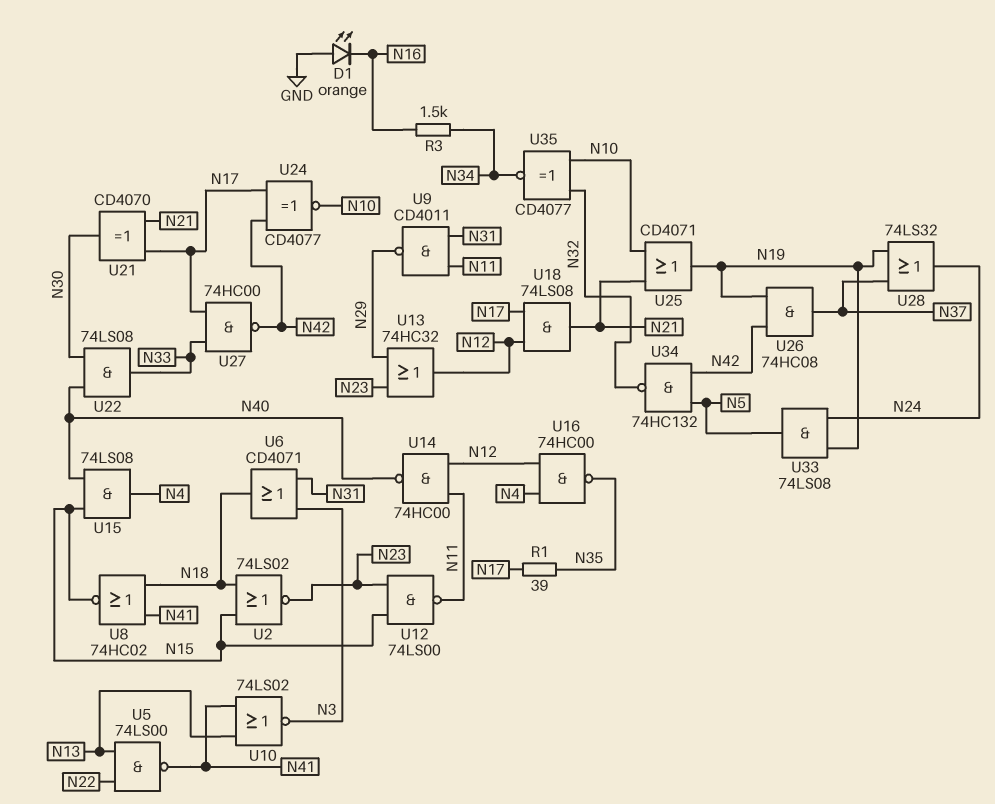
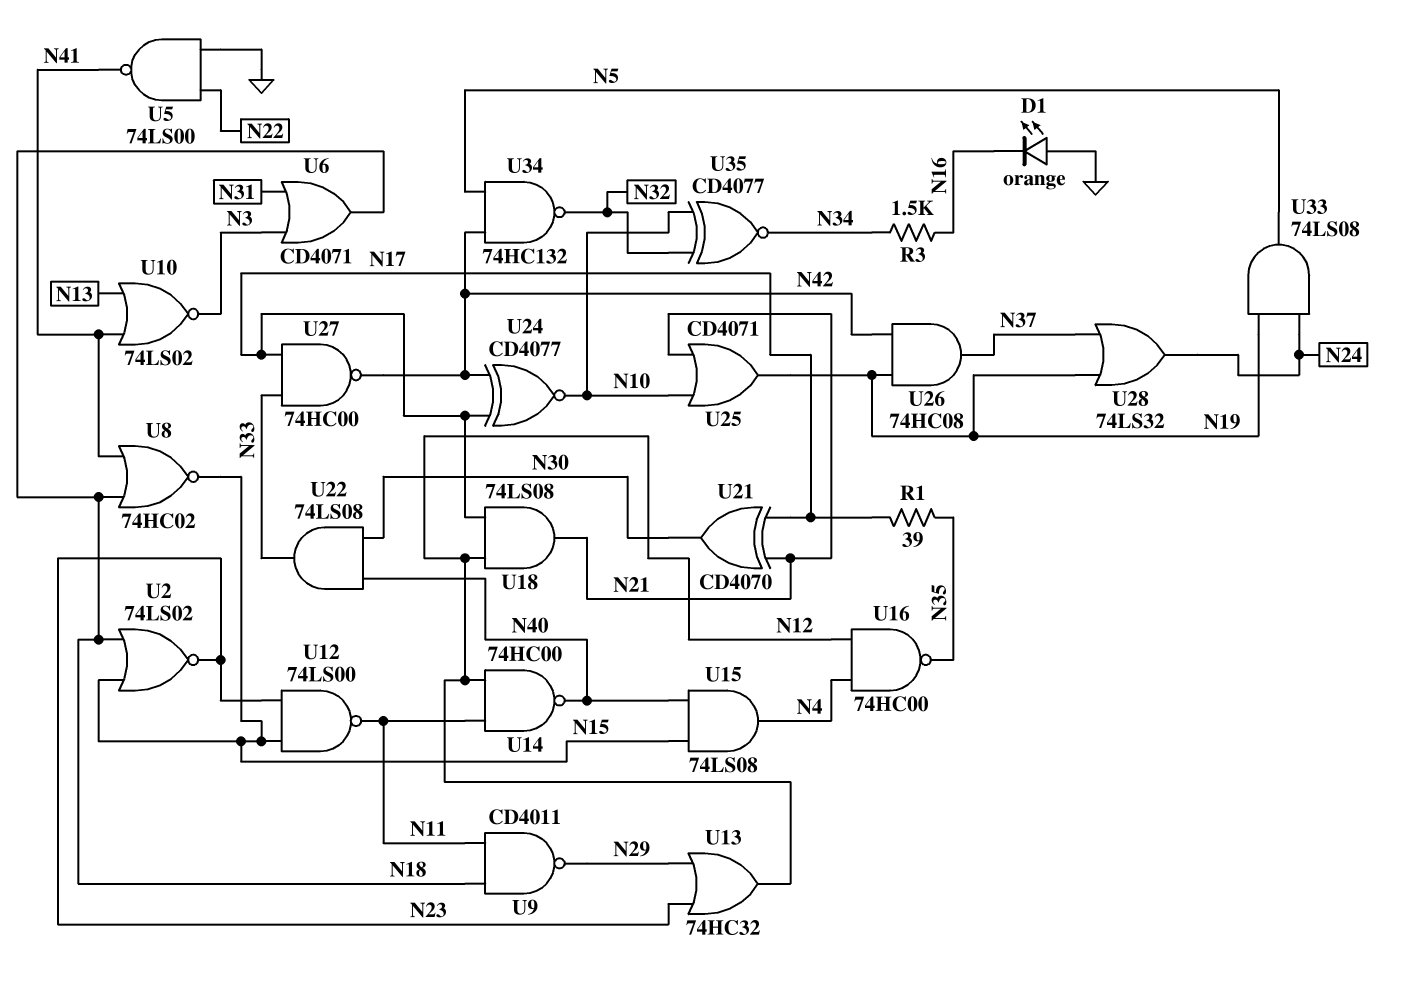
U5: NAND 74LS00 (in N13, in N22, out N41) -> NAND 74LS00 (in GND, in N22, out N41)
U9: NAND CD4011 (in N11, in N31, out N29) -> NAND CD4011 (in N11, in N18, out N29)

